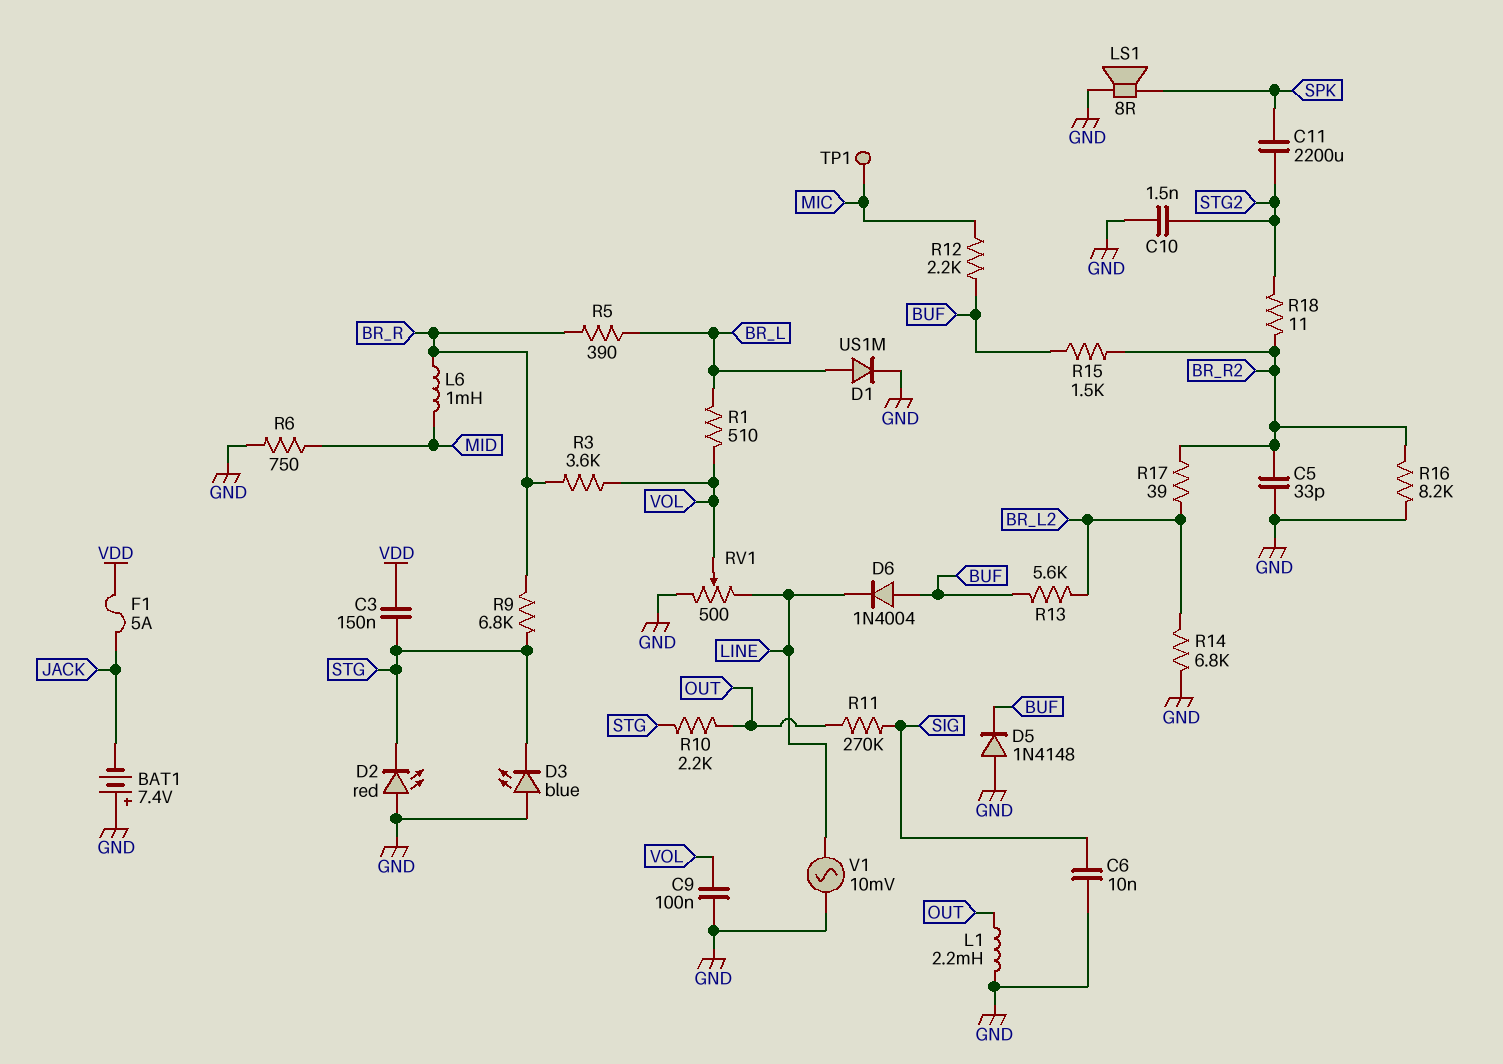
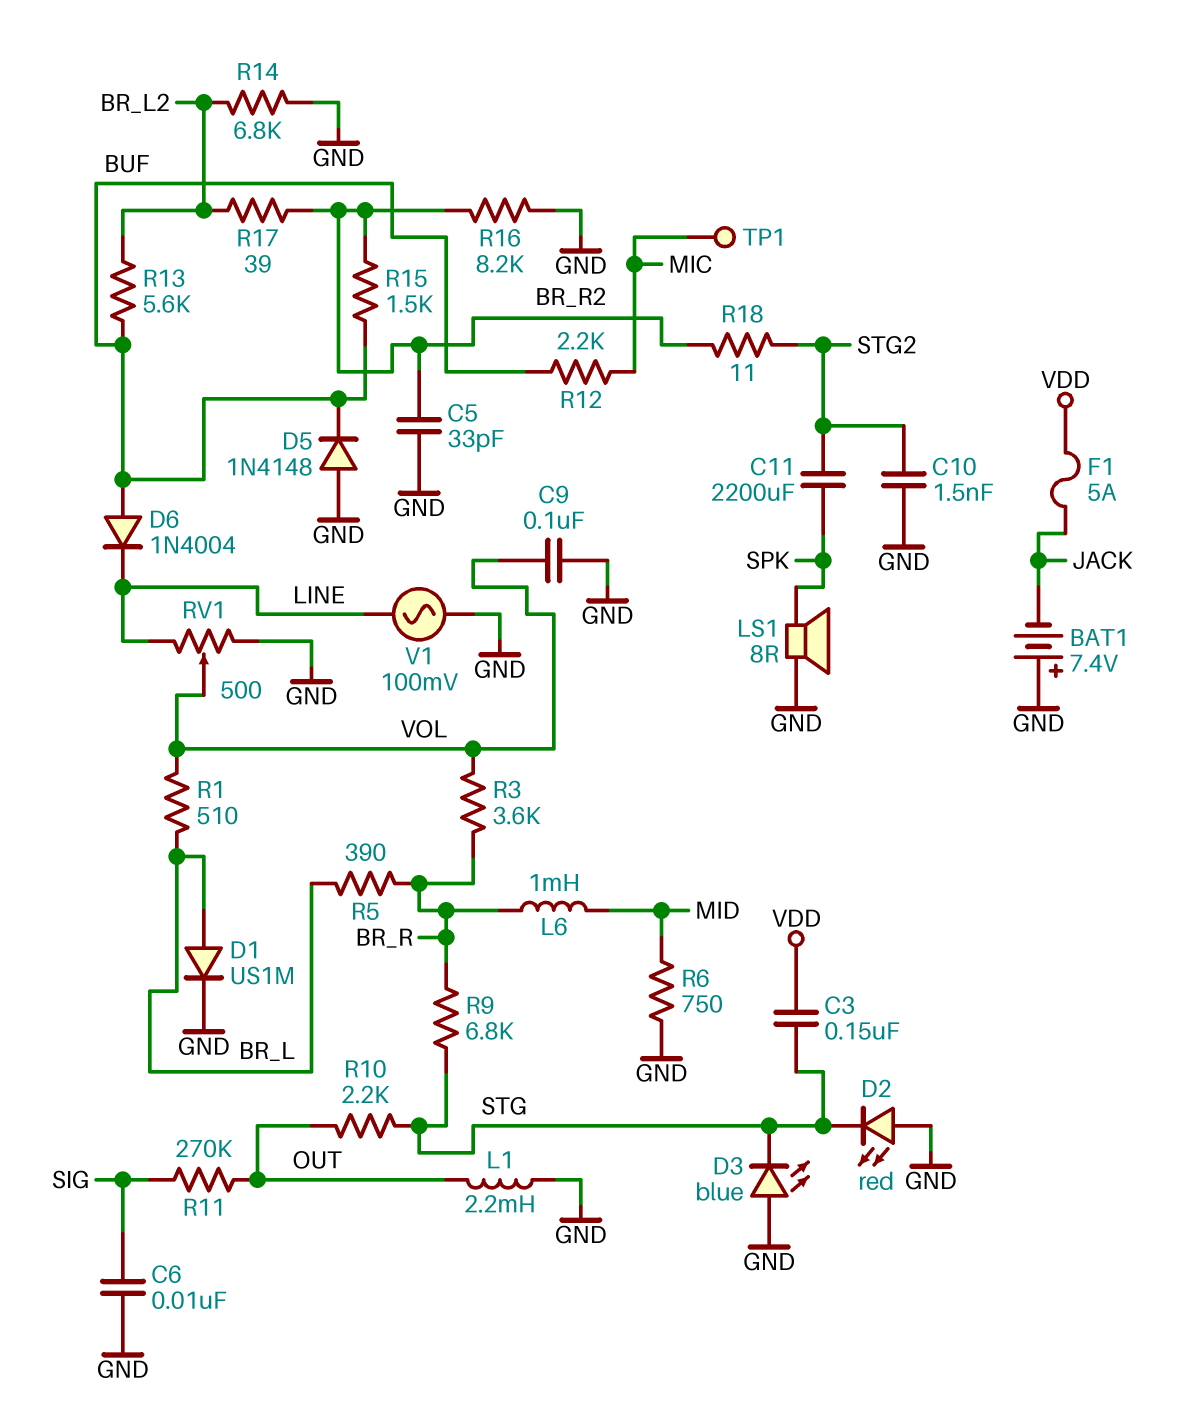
V1: AC 10mV (GND, LINE) -> AC 100mV (GND, LINE)

